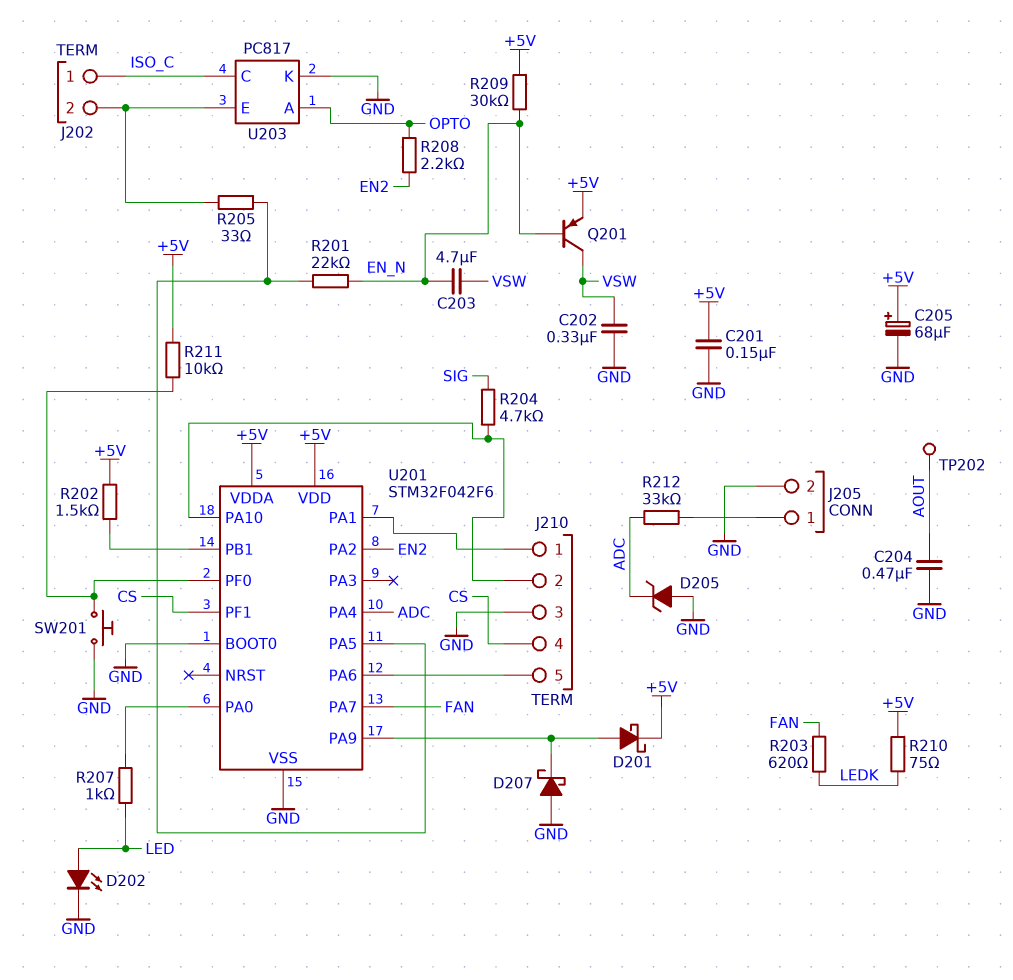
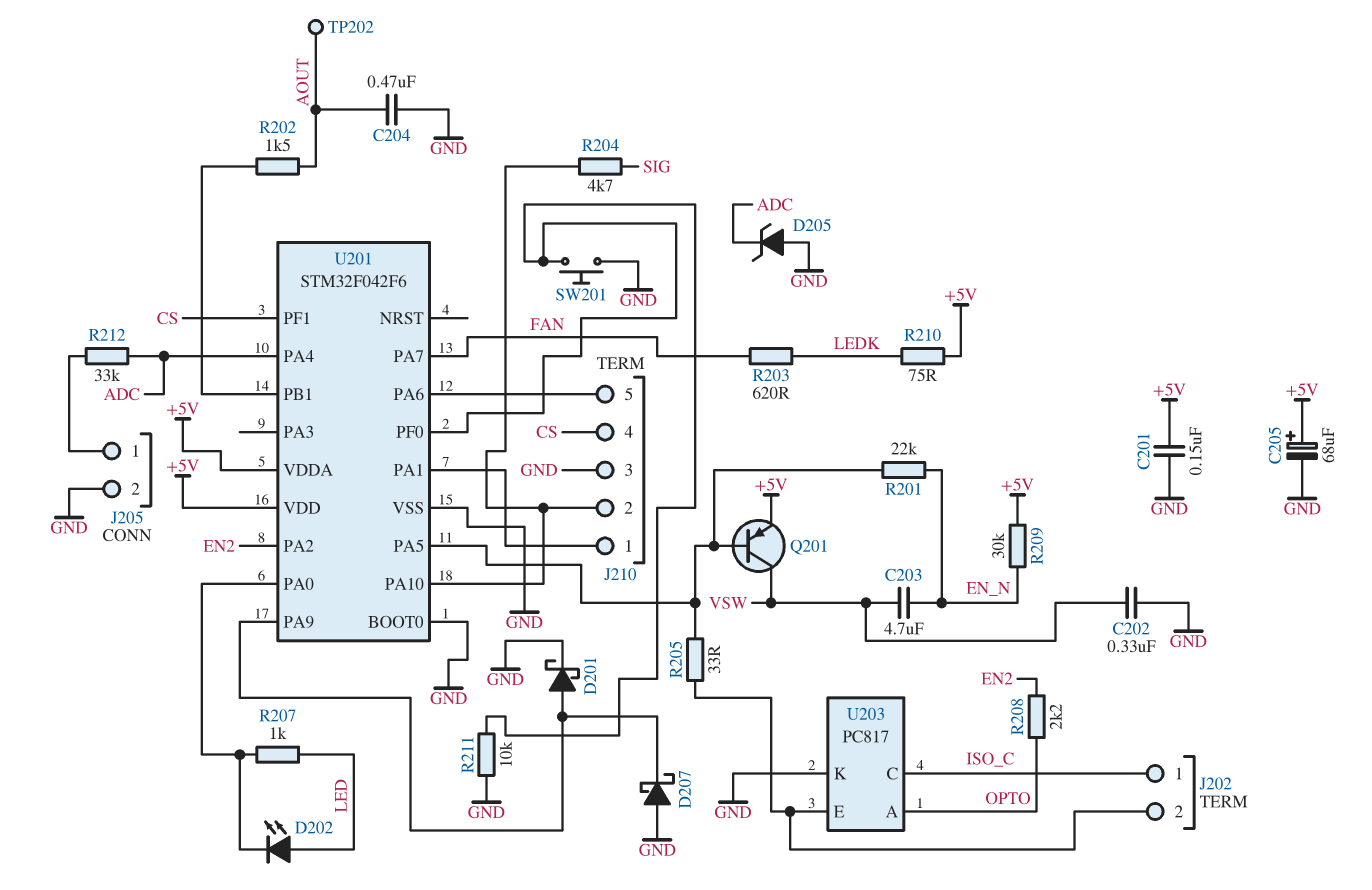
D201: schottky (A U201/PA9, K +5V) -> schottky (A U201/PA9, K GND)
D202: LED (A LED, K GND) -> LED (A LED, K U201/PA0)
Q201: PNP (B EN_N, C VSW, E +5V) -> PNP (B U201/PA5, C VSW, E +5V)
R202: 1.5k (+5V, U201/PB1) -> 1.5k (AOUT, U201/PB1)
R211: 10k (+5V, U201/PF0) -> 10k (GND, U201/PF0)

